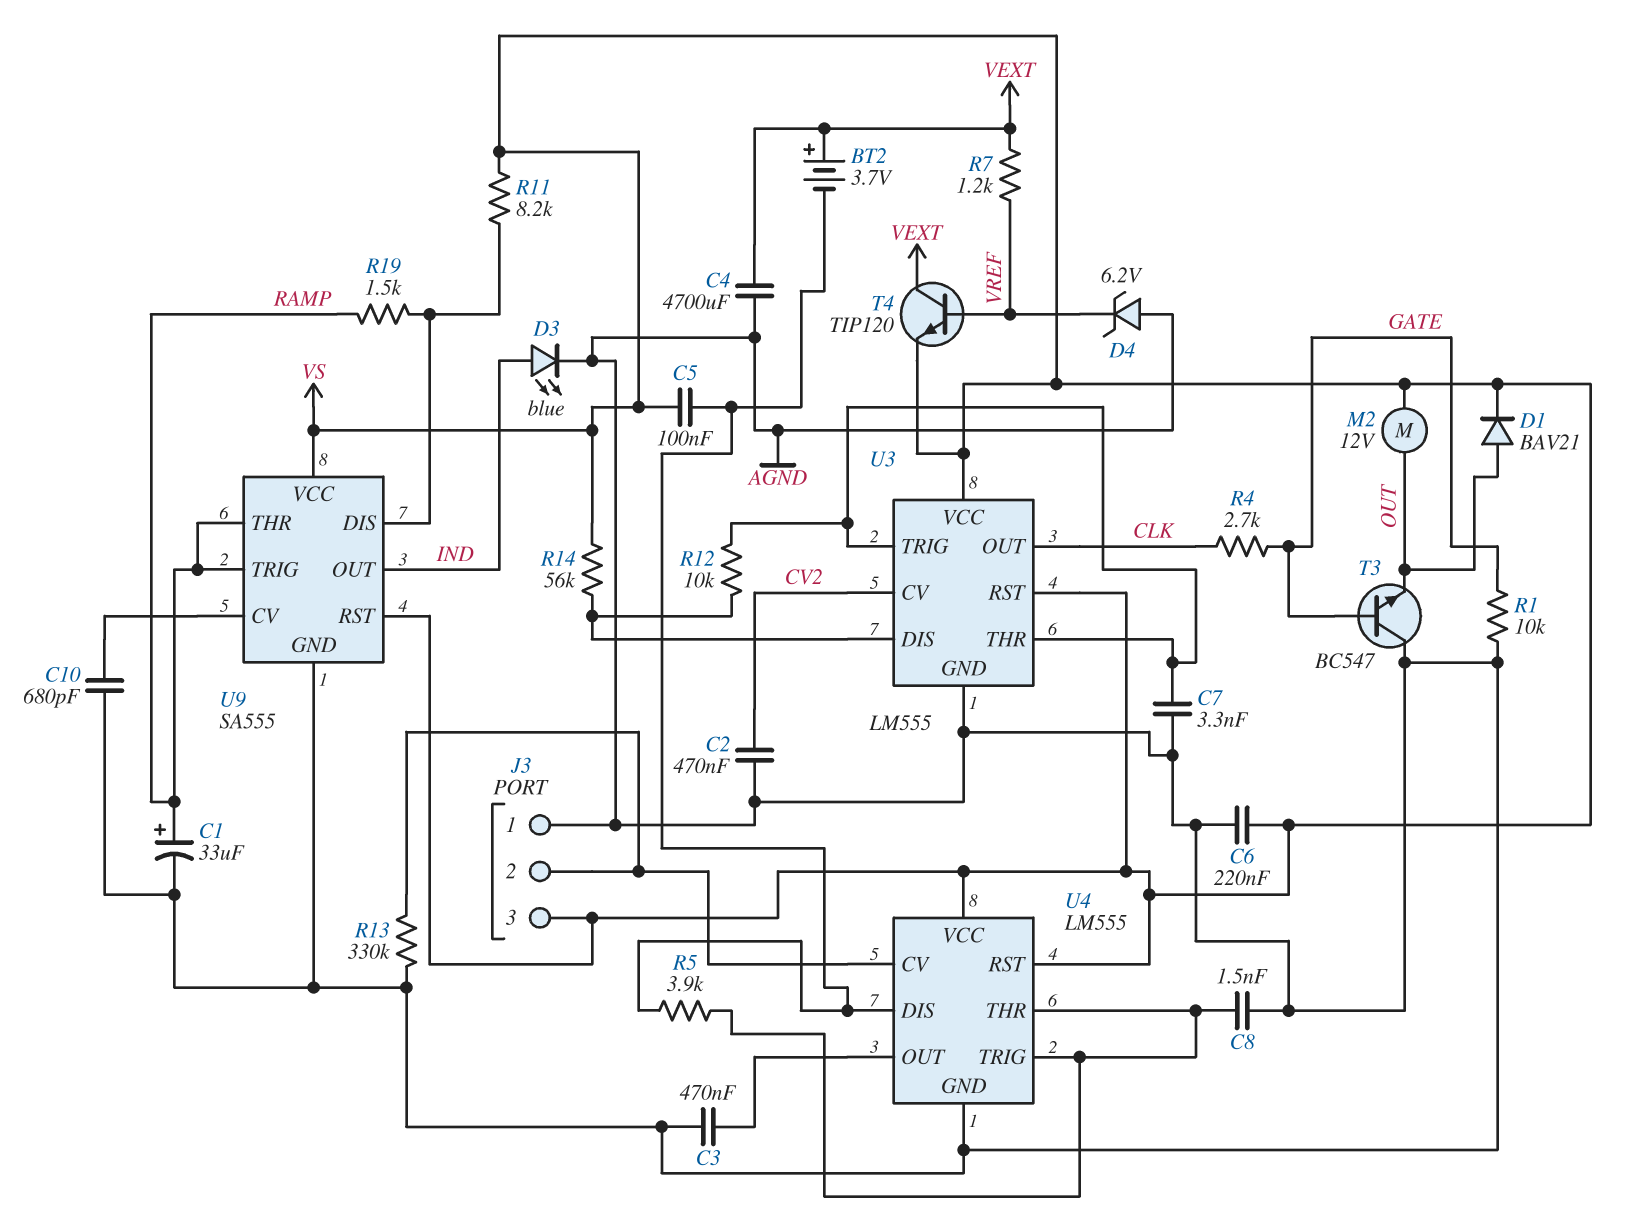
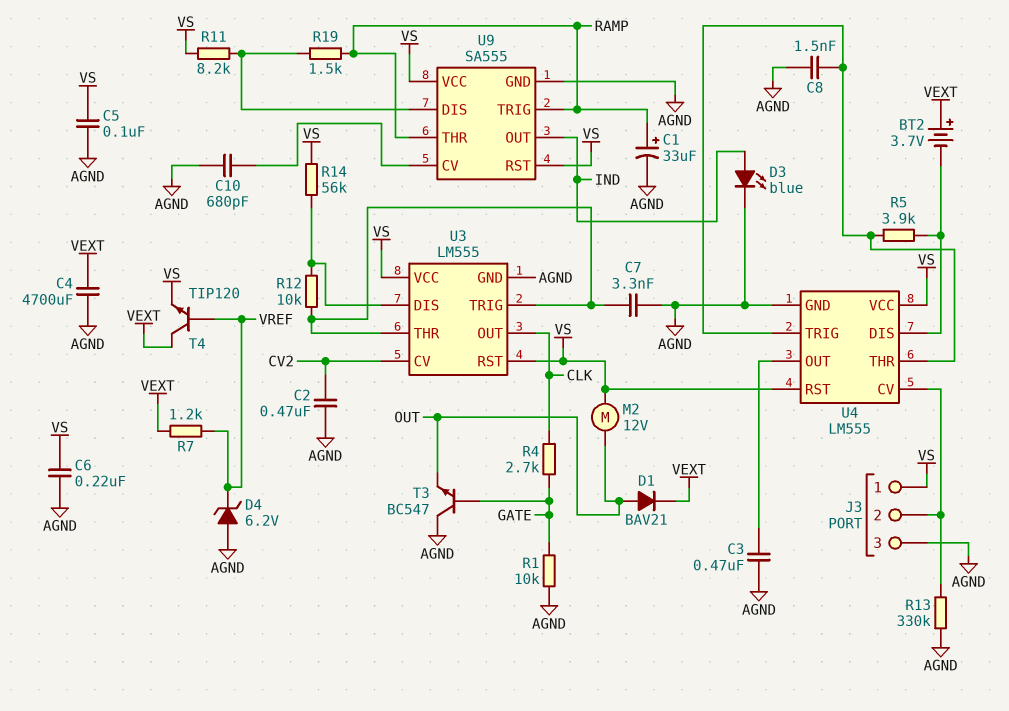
C5: 100nF (U4/DIS, VS) -> 100nF (AGND, VS)
D1: diode BAV21 (A OUT, K VS) -> diode BAV21 (A OUT, K VEXT)
J3 pin 1: AGND -> VS
J3 pin 3: VS -> AGND

